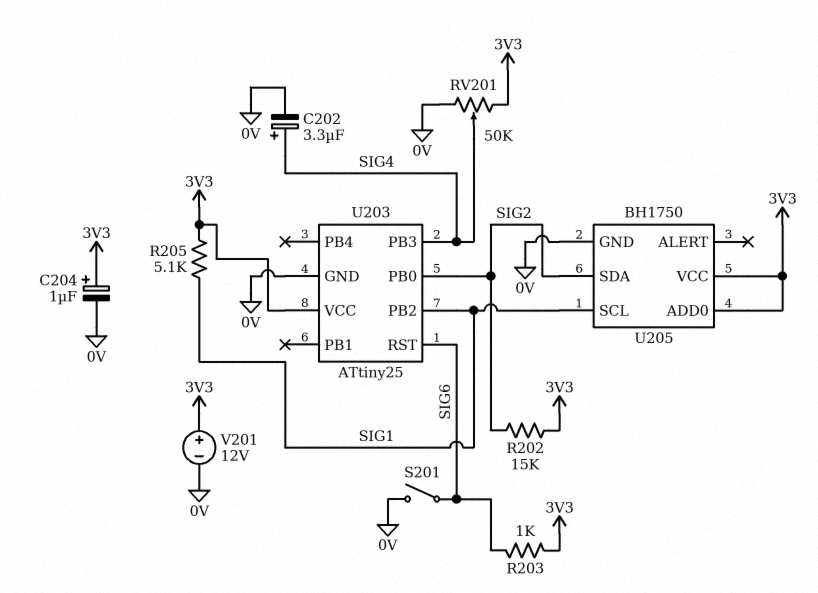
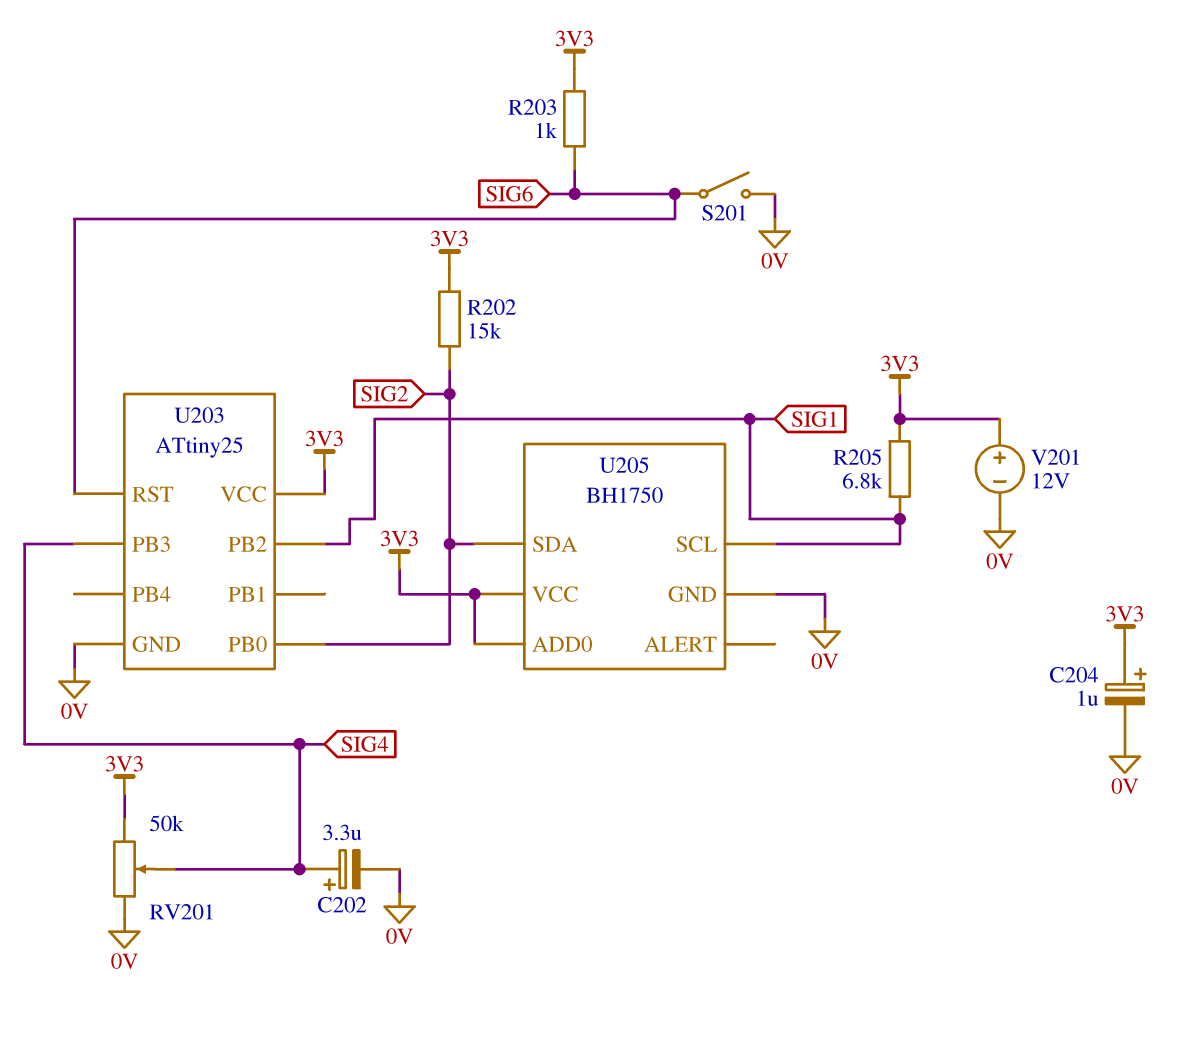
R205: 5.1k (3V3, SIG1) -> 6.8k (3V3, SIG1)

